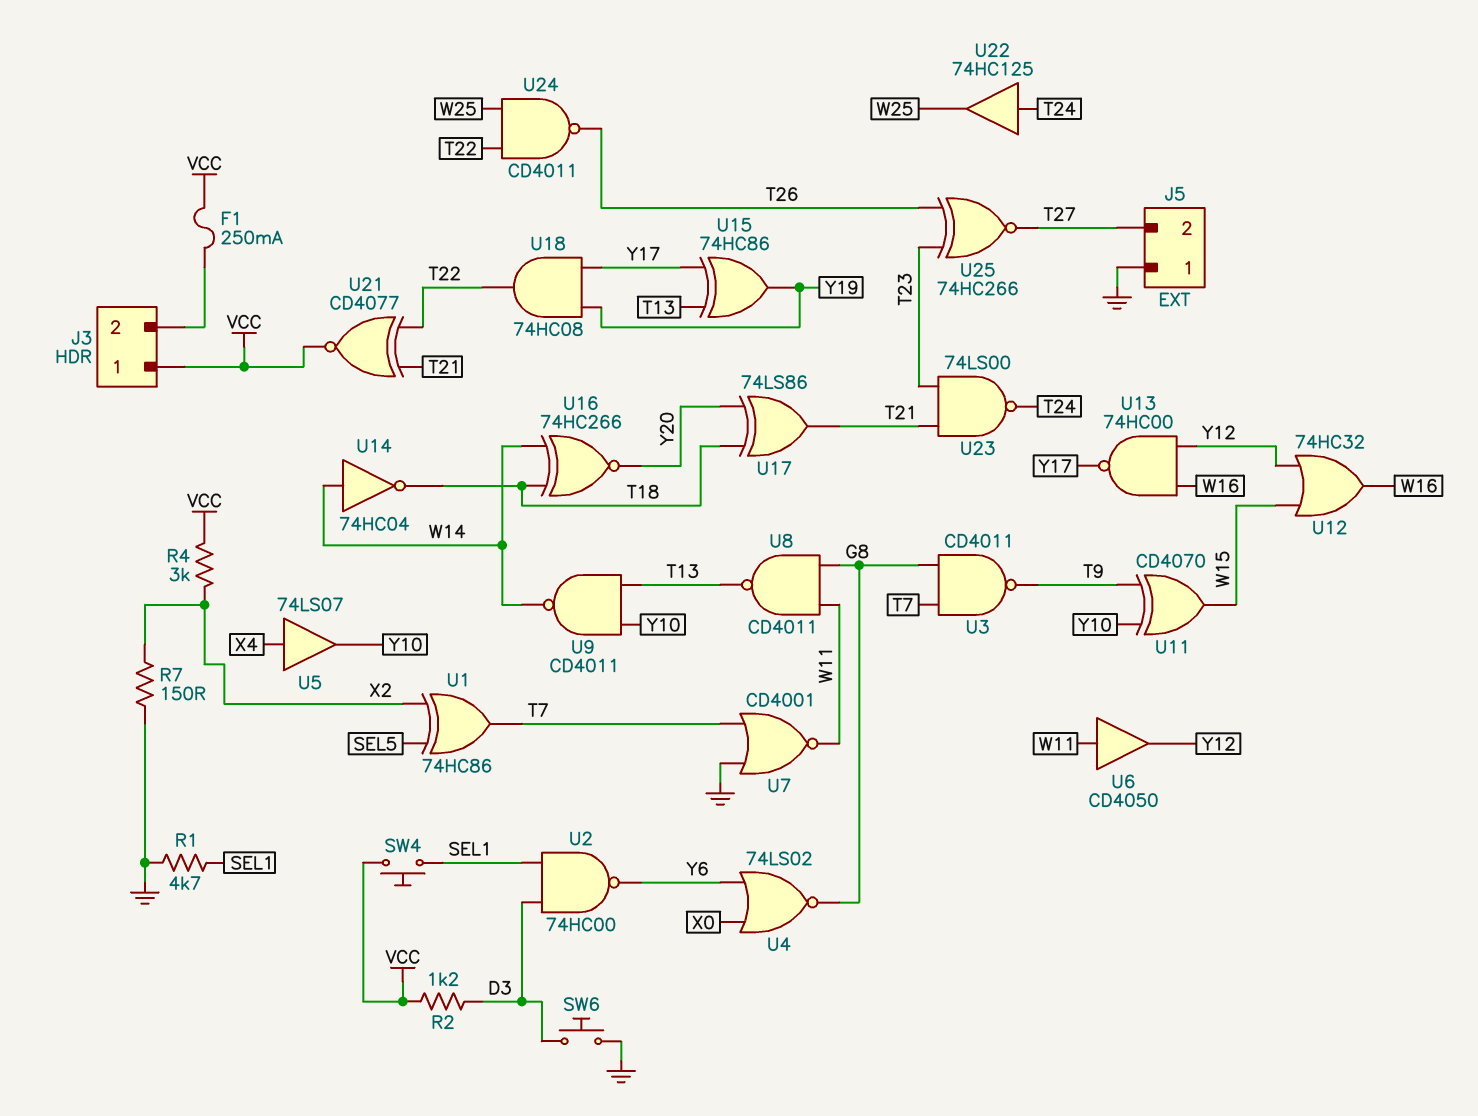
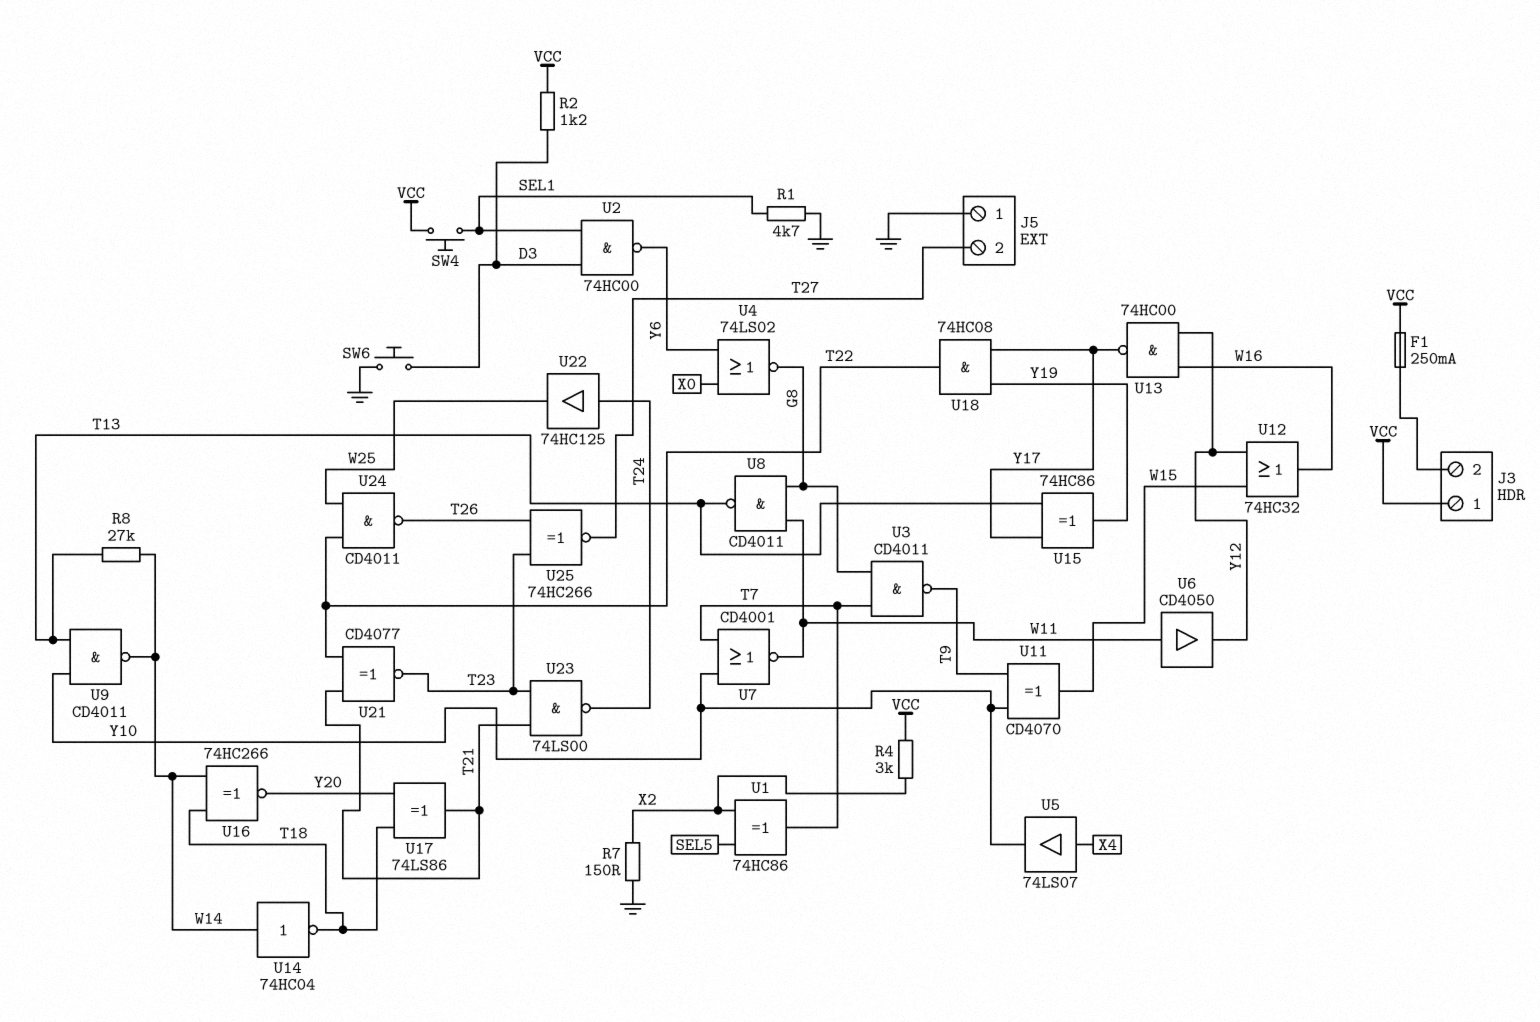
R8: none -> 27k (T13, W14)
U7: NOR CD4001 (in GND, in T7, out W11) -> NOR CD4001 (in T7, in Y10, out W11)
U21: XNOR CD4077 (in T21, in T22, out VCC) -> XNOR CD4077 (in T21, in T22, out T23)

